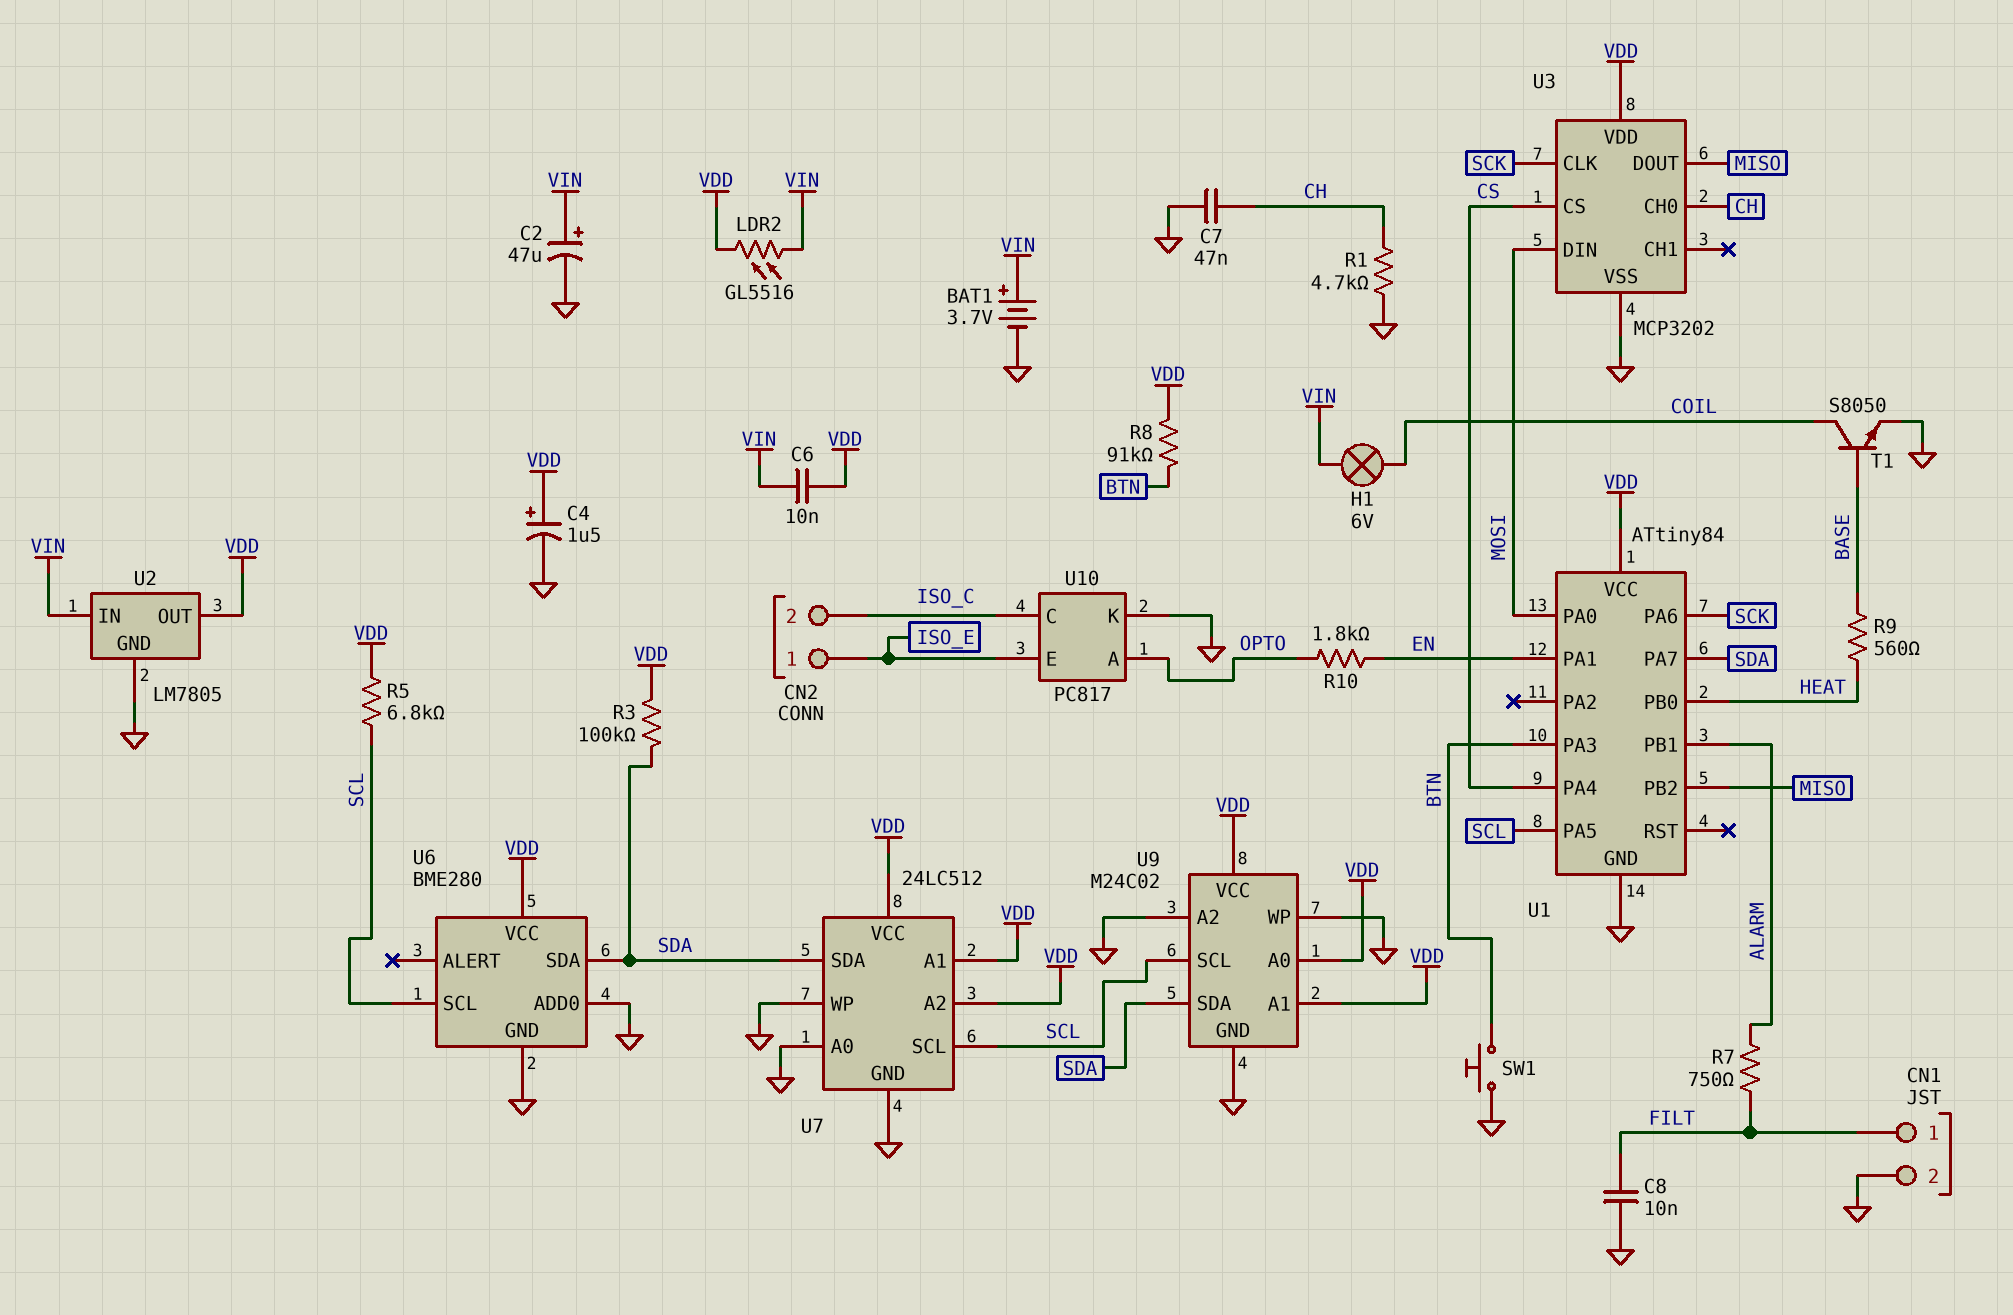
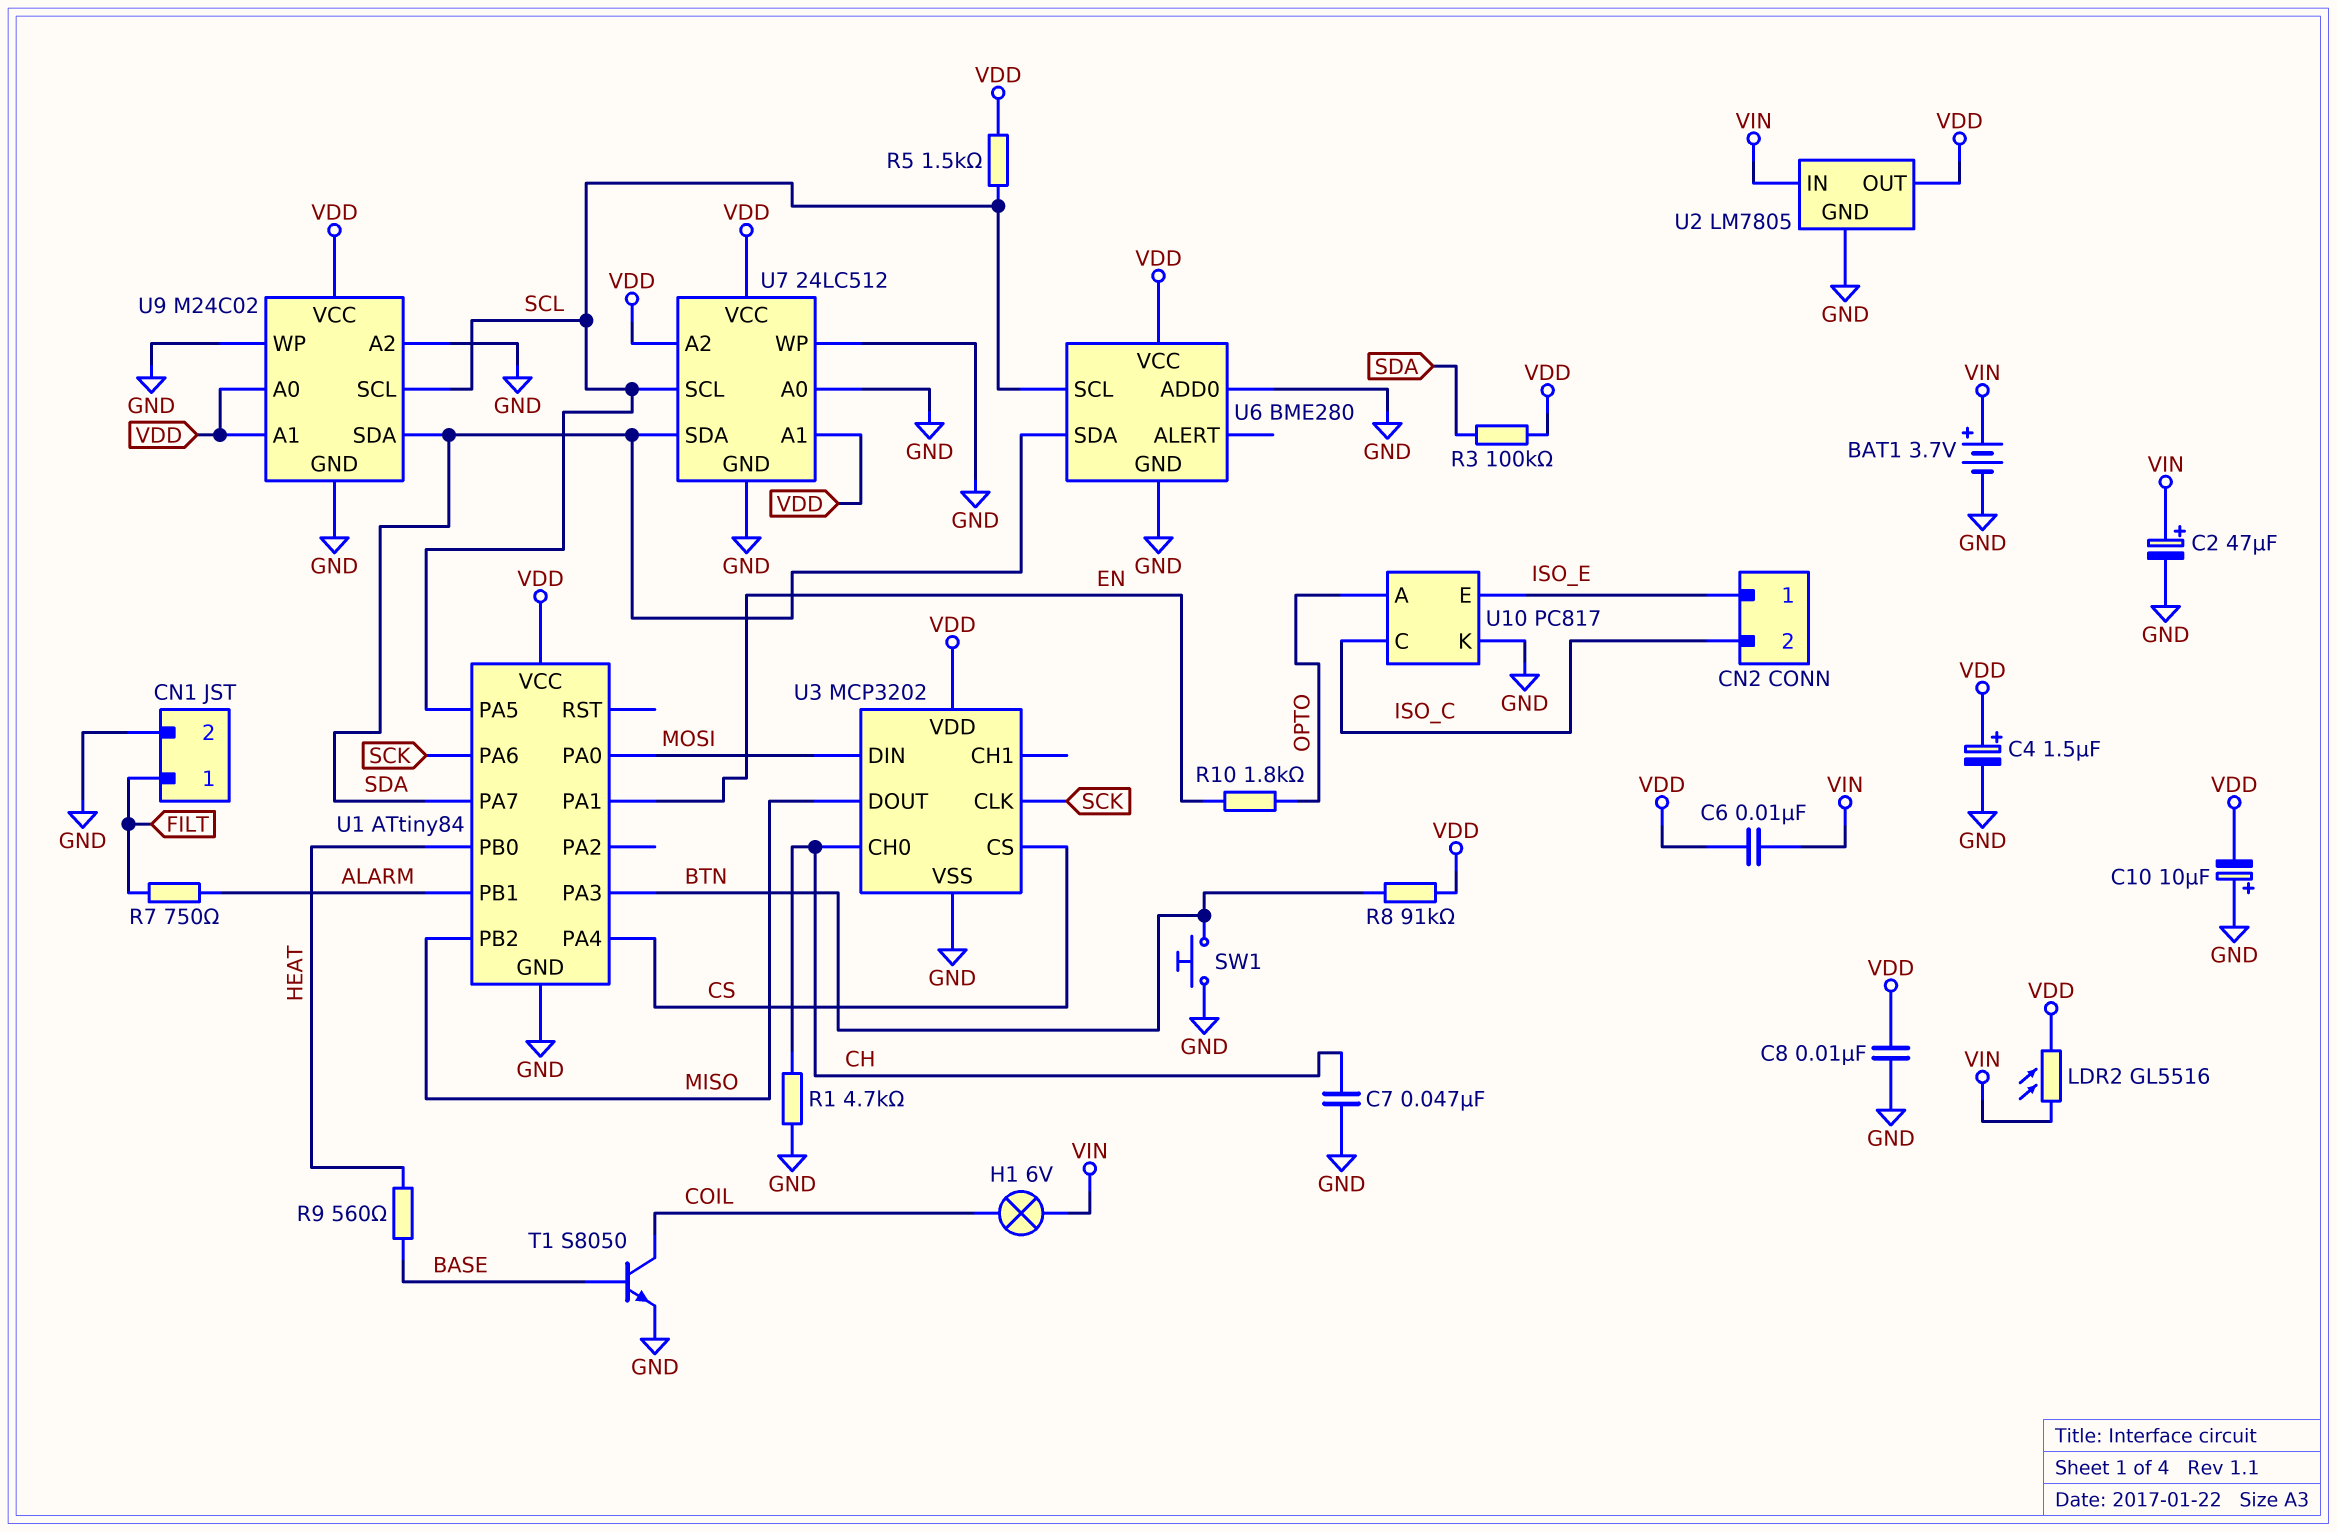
C8: 10nF (FILT, GND) -> 10nF (GND, VDD)
C10: none -> 10uF (plus GND, minus VDD)
R5: 6.8k (SCL, VDD) -> 1.5k (SCL, VDD)

